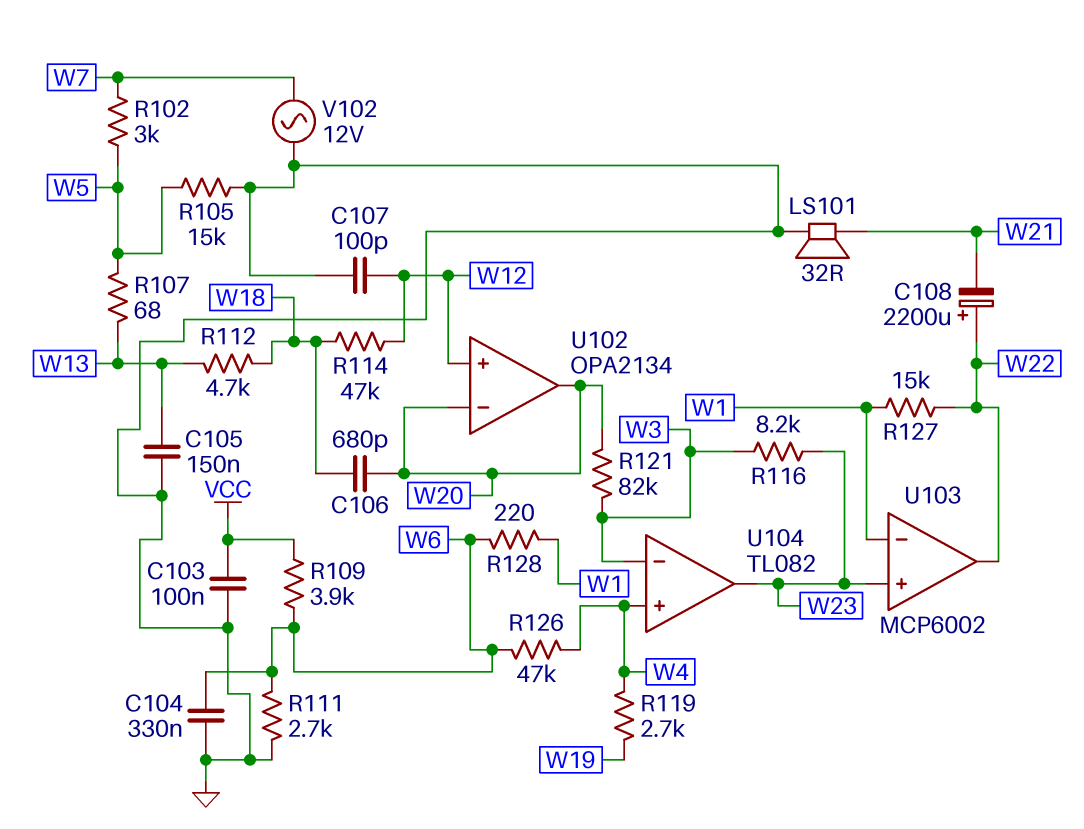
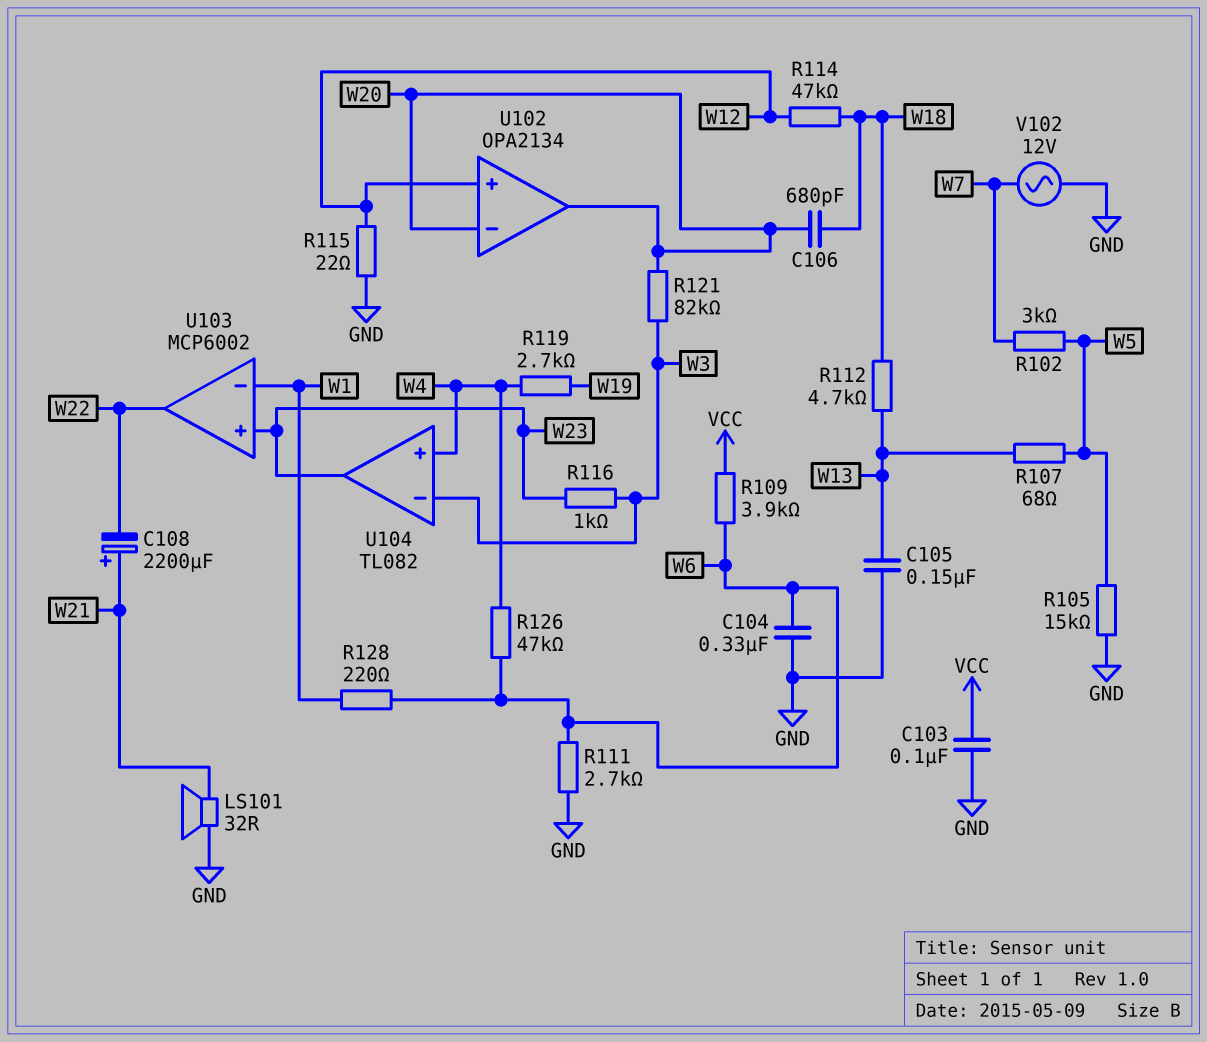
C107: 100pF (GND, W12) -> none
C108: 2200uF (plus W22, minus W21) -> 2200uF (plus W21, minus W22)
R115: none -> 22 (GND, W12)
R116: 8.2k (W3, W23) -> 1k (W3, W23)
R127: 15k (W1, W22) -> none

